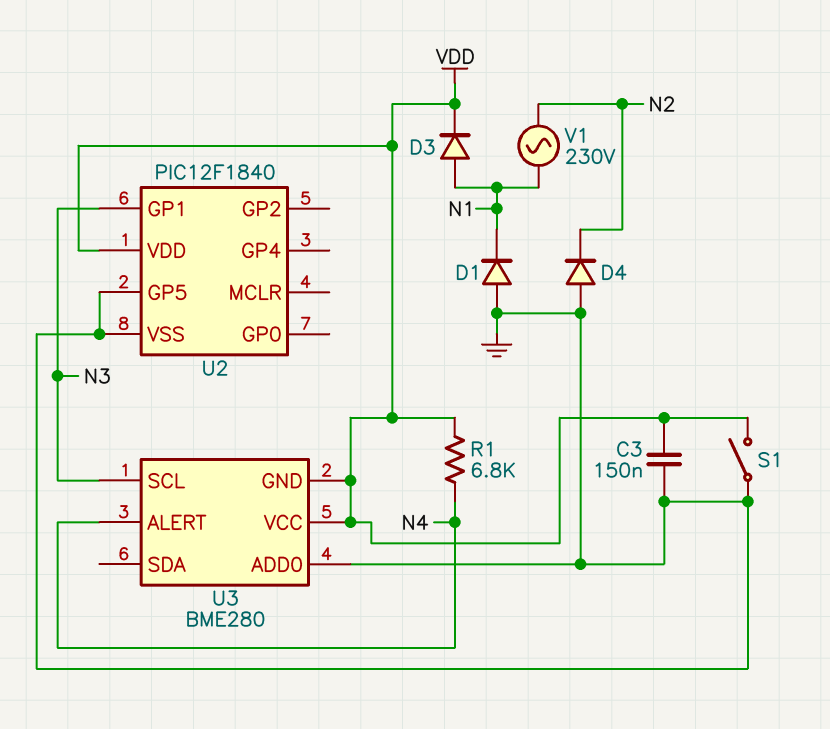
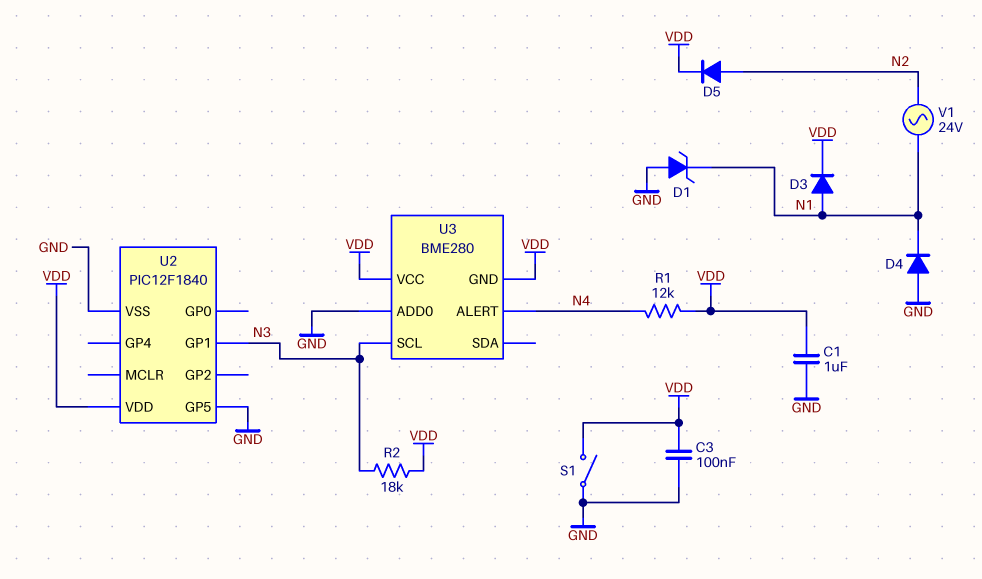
C1: none -> 1uF (GND, VDD)
C3: 150nF (GND, VDD) -> 100nF (GND, VDD)
D1: diode (A GND, K N1) -> zener (A GND, K N1)
D4: diode (A GND, K N2) -> diode (A GND, K N1)
D5: none -> diode (A N2, K VDD)
R1: 6.8k (N4, VDD) -> 12k (N4, VDD)
R2: none -> 18k (N3, VDD)
V1: AC 230V (N1, N2) -> AC 24V (N1, N2)

